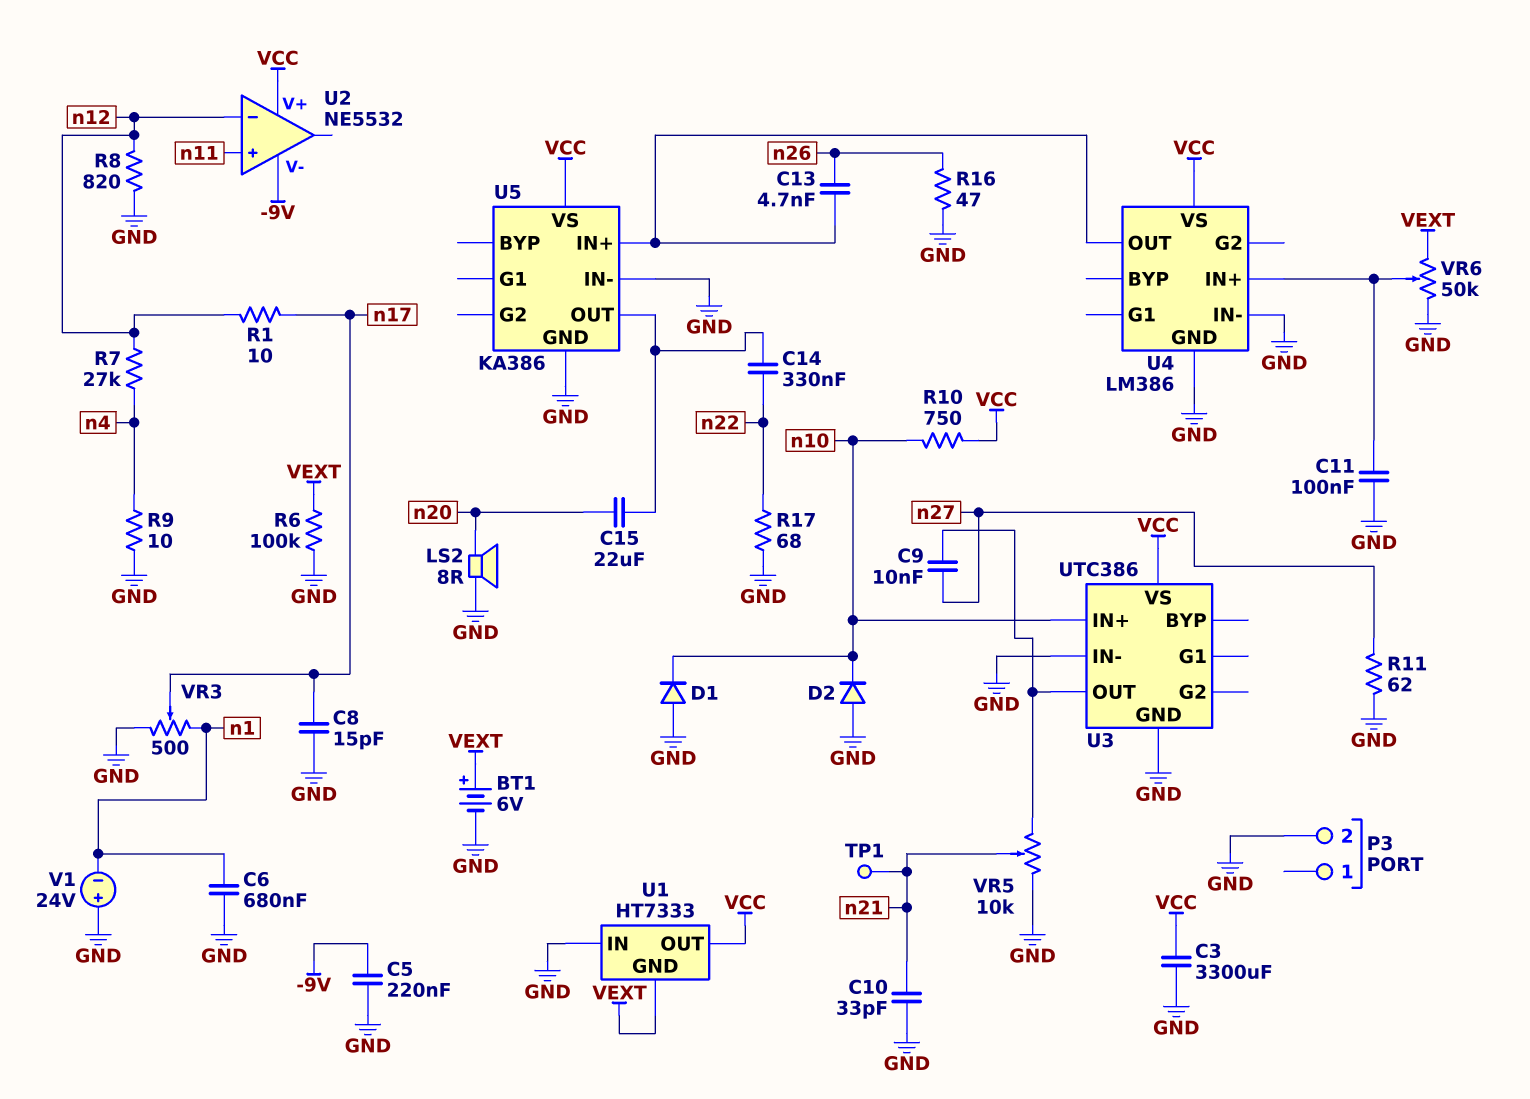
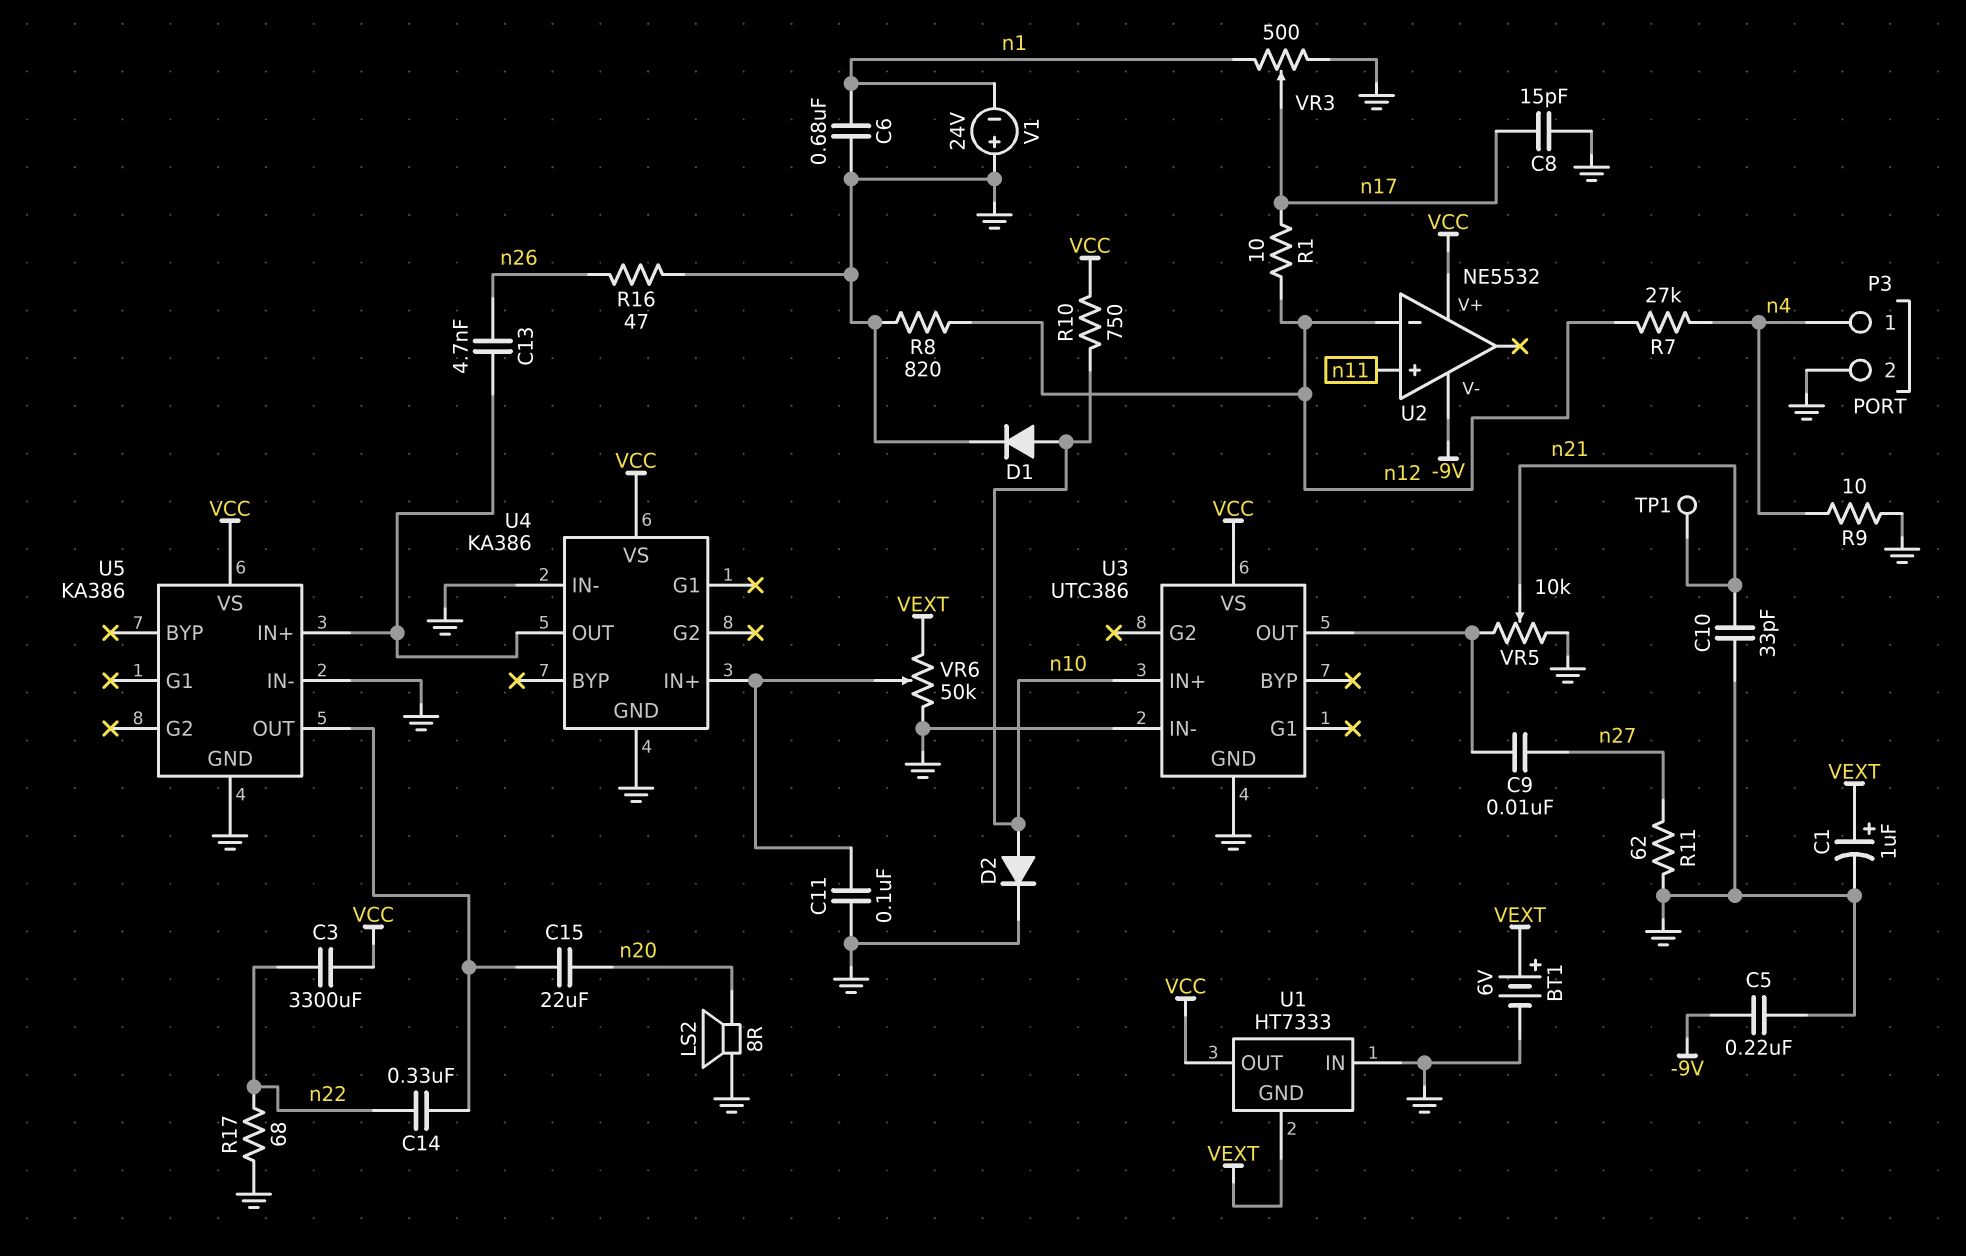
C1: none -> 1uF (plus VEXT, minus GND)
C3: 3300uF (GND, VCC) -> 3300uF (VCC, n22)
D1: diode (A GND, K n10) -> diode (A n10, K GND)
D2: diode (A GND, K n10) -> diode (A n10, K GND)
P3 pin 1: none -> n4
R6: 100k (GND, VEXT) -> none
U4: LM386 -> KA386

